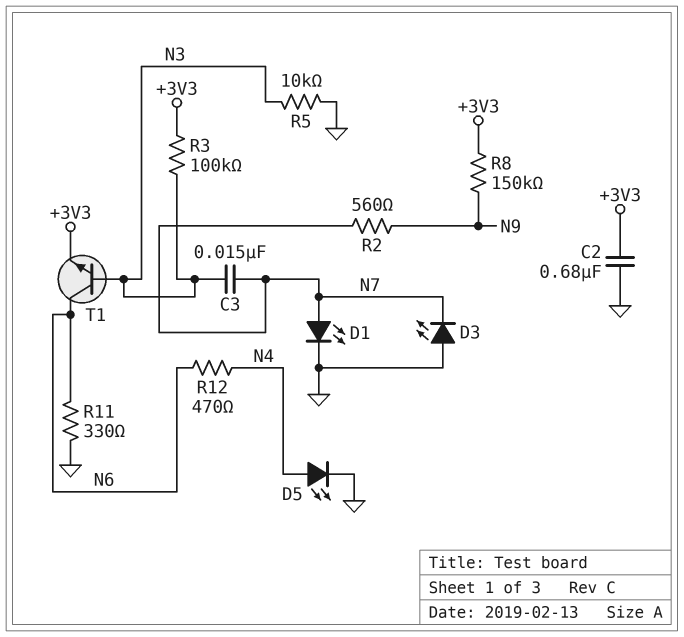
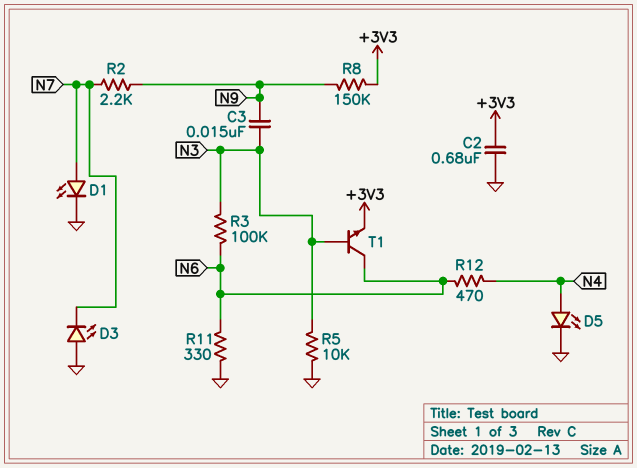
C3: 15nF (N3, N7) -> 15nF (N3, N9)
R2: 560 (N7, N9) -> 2.2k (N7, N9)
R3: 100k (+3V3, N3) -> 100k (N3, N6)

